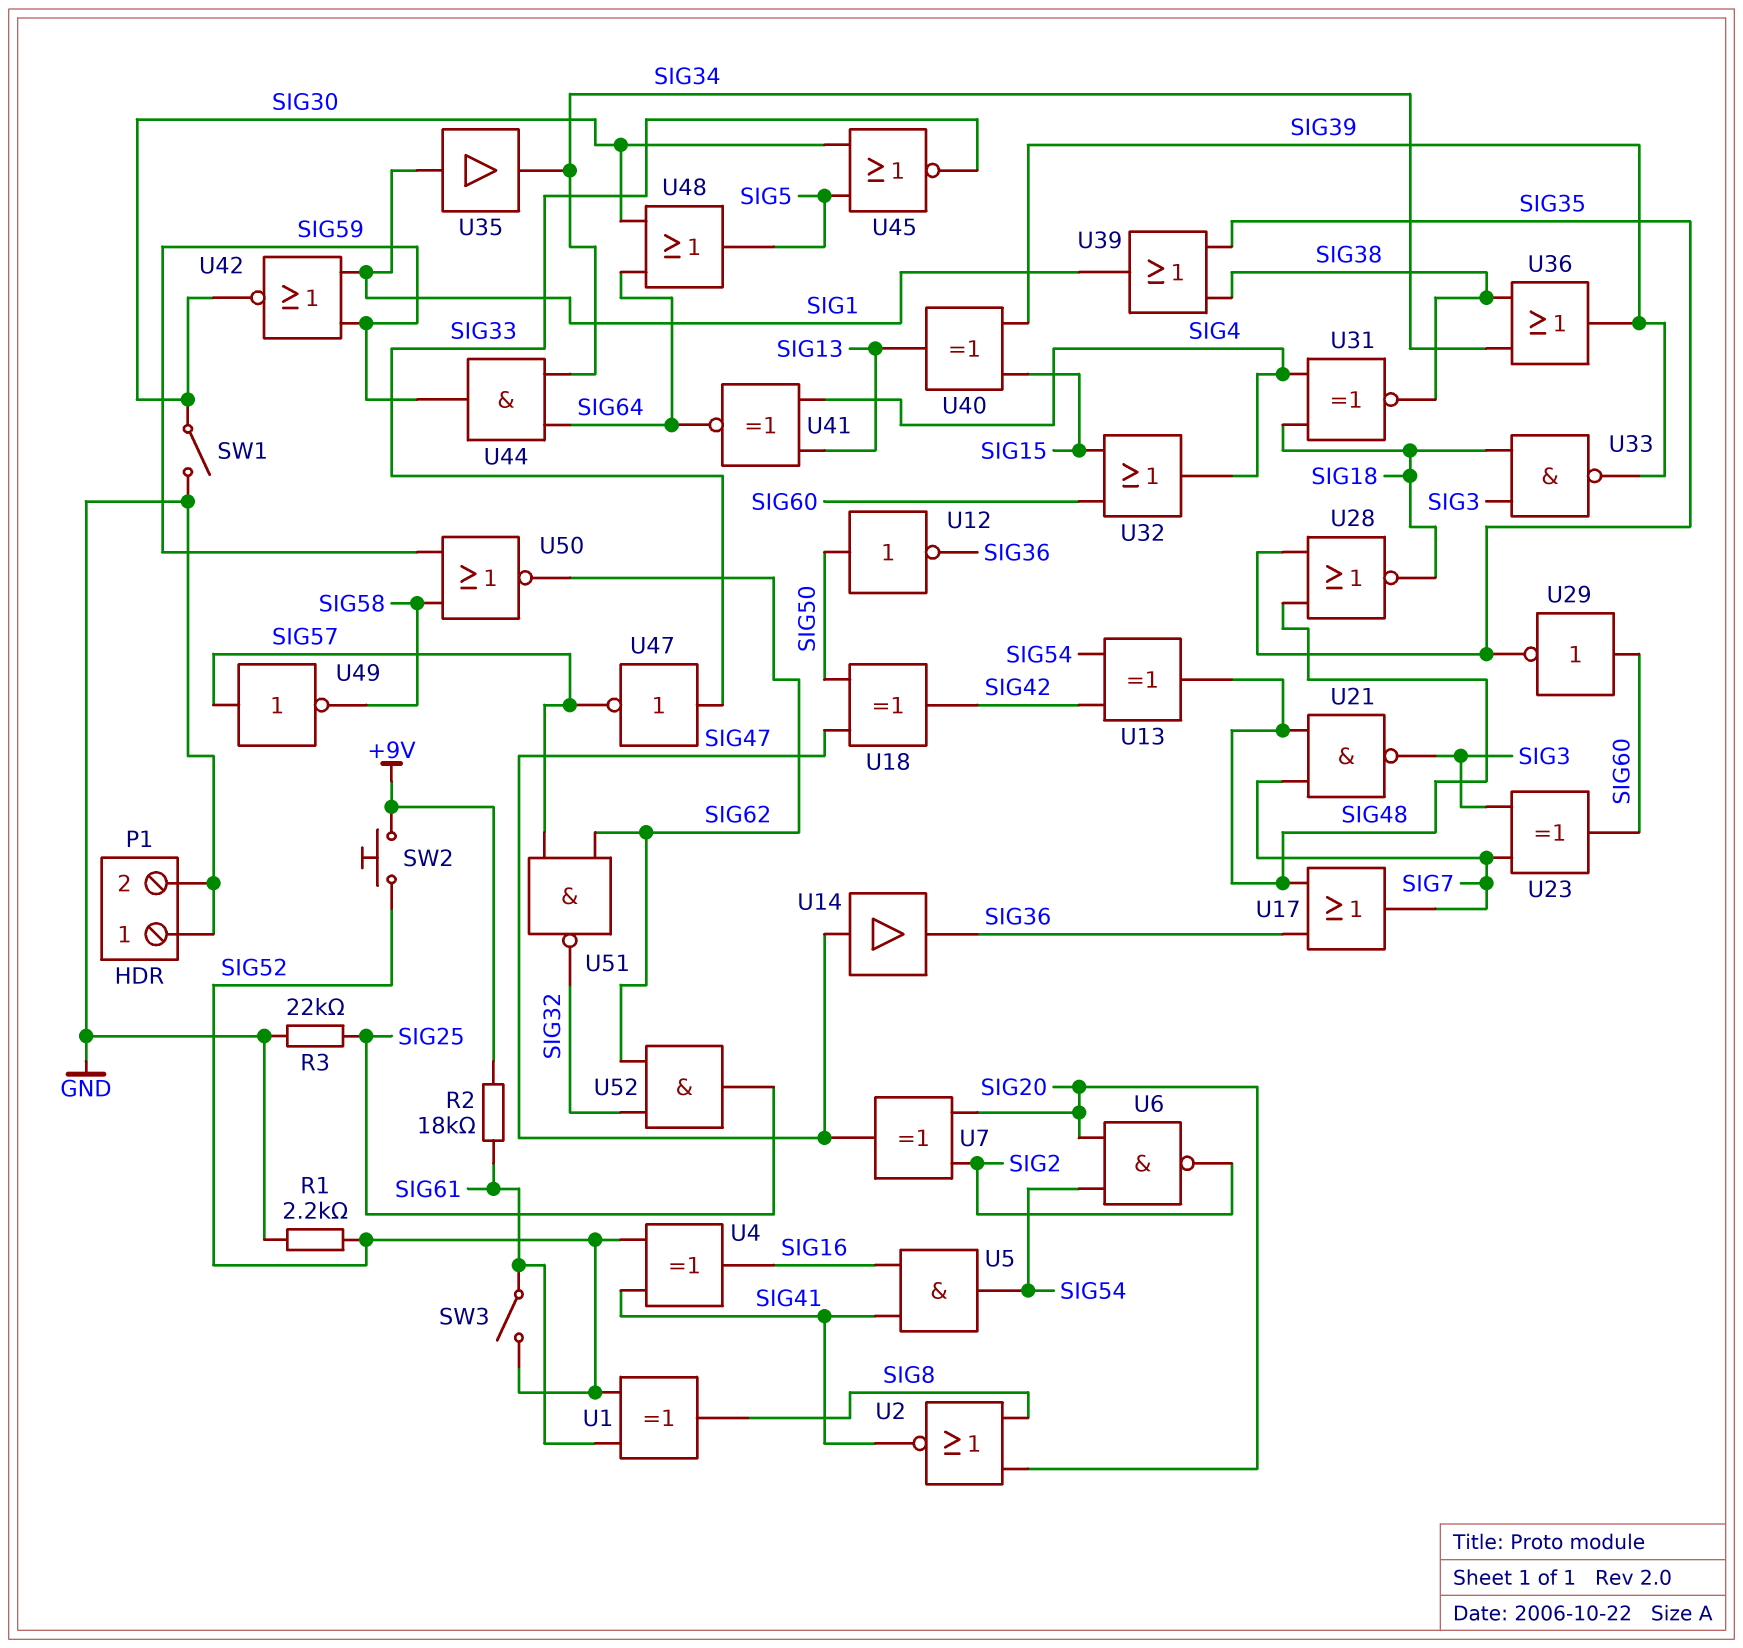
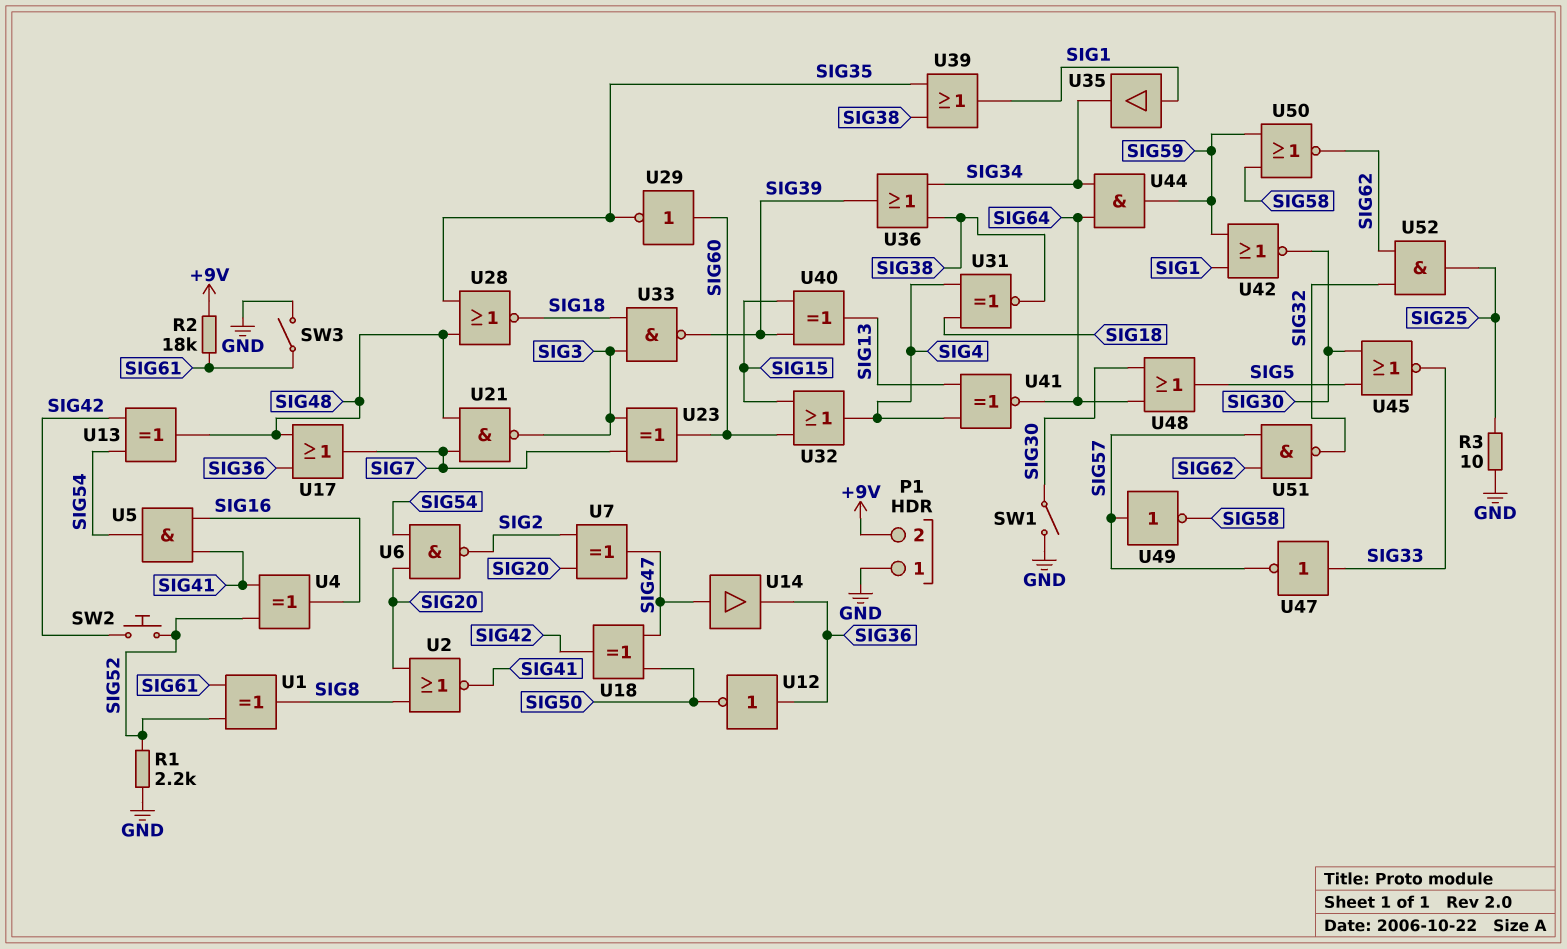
P1 pin 2: GND -> +9V
R3: 22k (GND, SIG25) -> 10 (GND, SIG25)
SW2: button (+9V, SIG52) -> button (SIG42, SIG52)
SW3: switch (SIG52, SIG61) -> switch (GND, SIG61)
U12: NOT (in SIG50, out SIG36) -> NOT (in SIG36, out SIG50)

